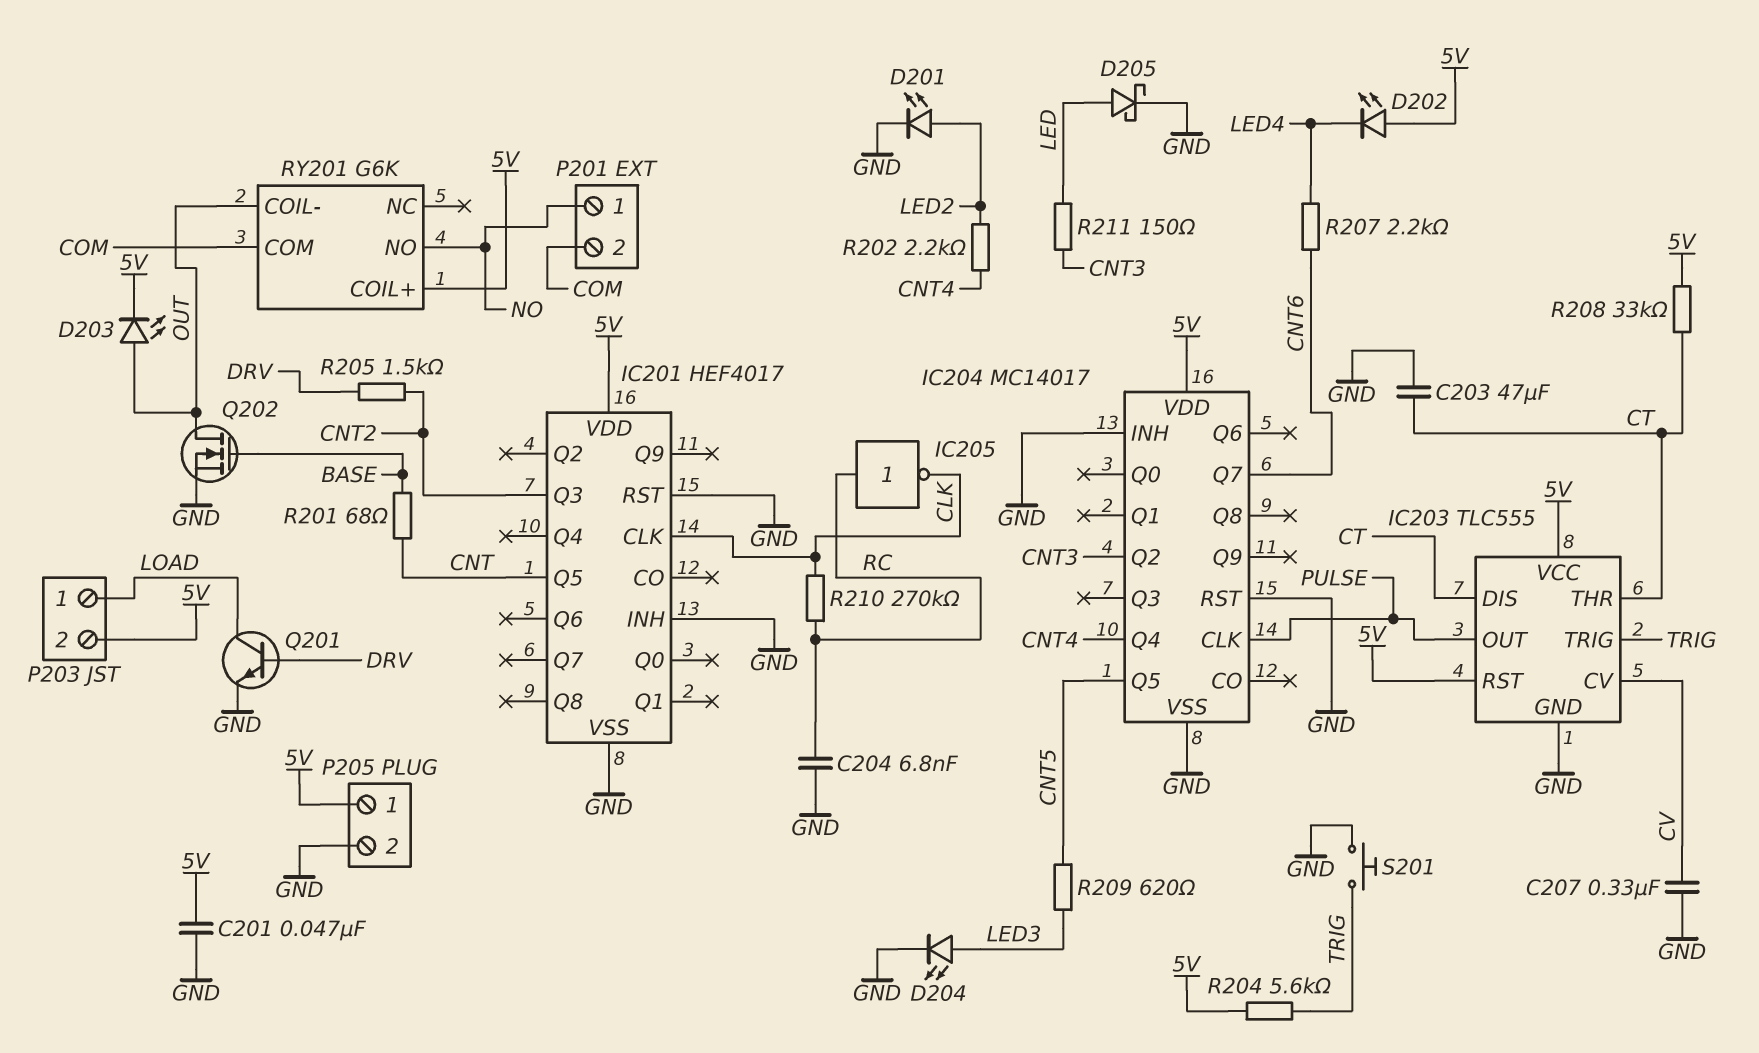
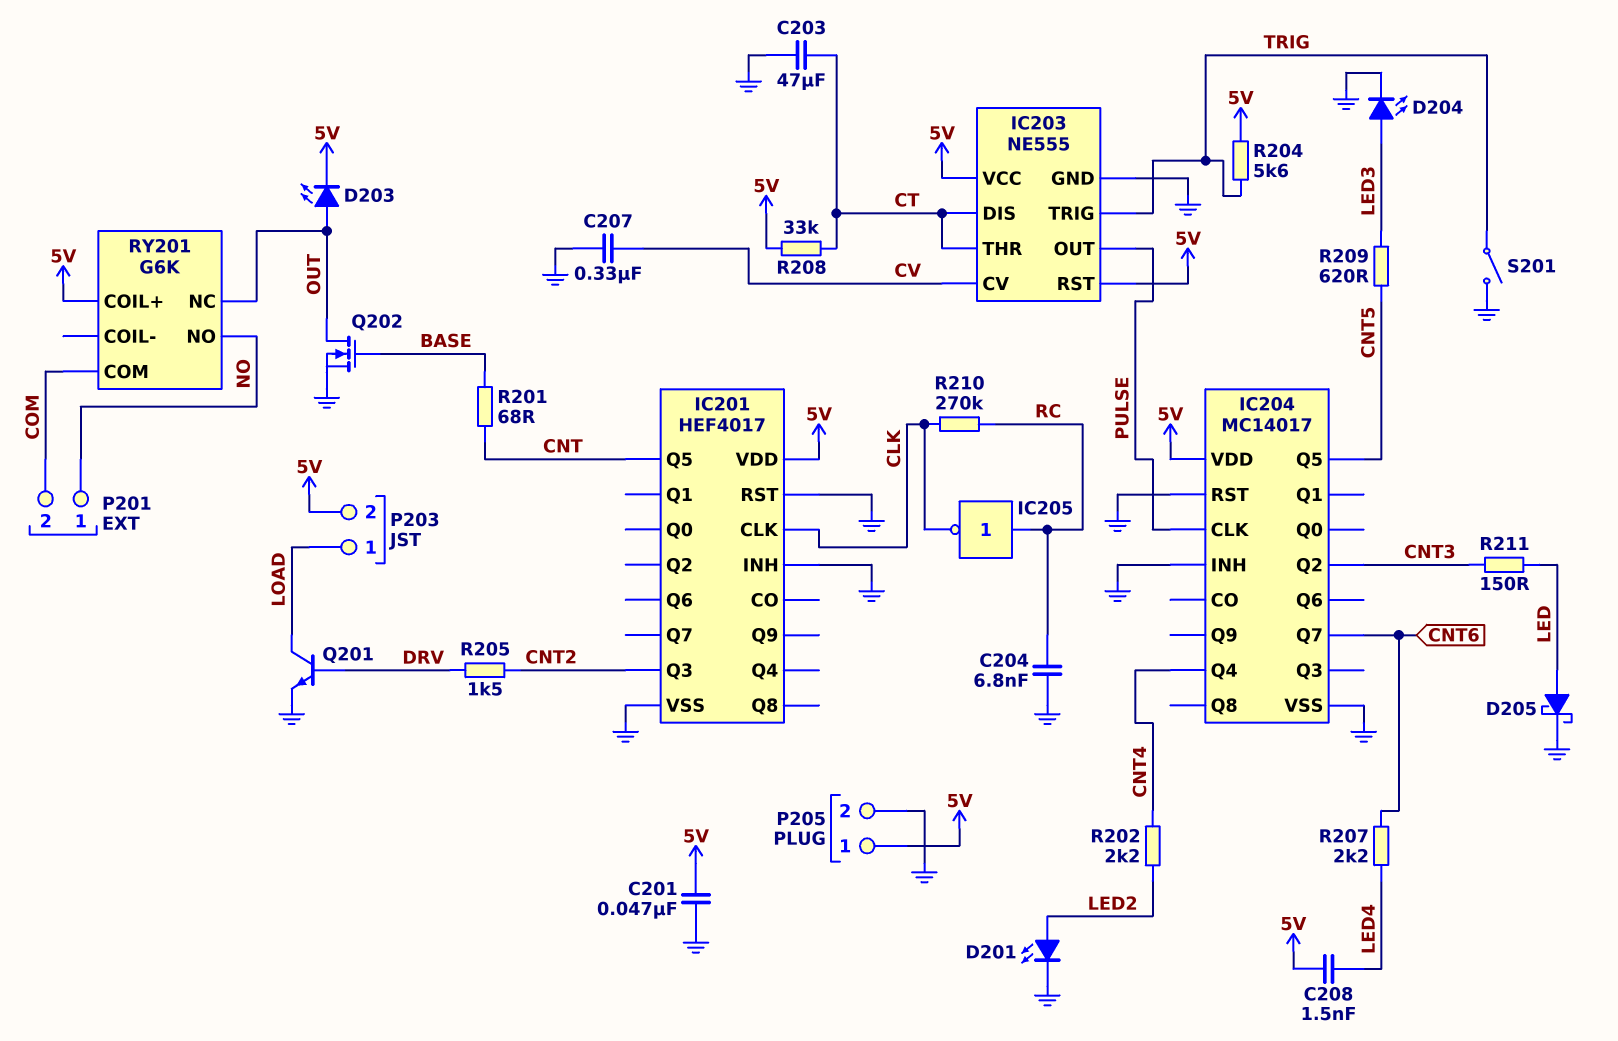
C208: none -> 1.5nF (5V, LED4)
D202: LED (A 5V, K LED4) -> none
IC203: TLC555 -> NE555
RY201 pin COIL-: OUT -> none
RY201 pin NC: none -> OUT
S201: button (GND, TRIG) -> switch (GND, TRIG)

